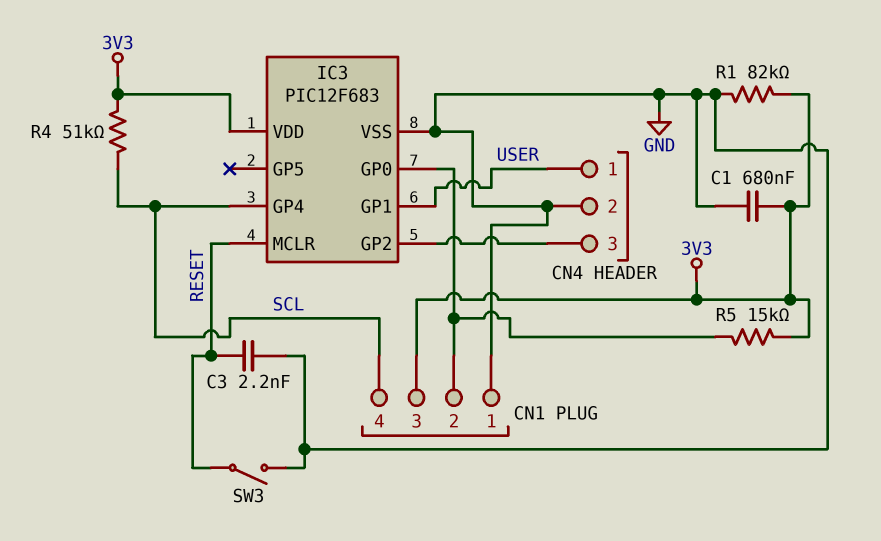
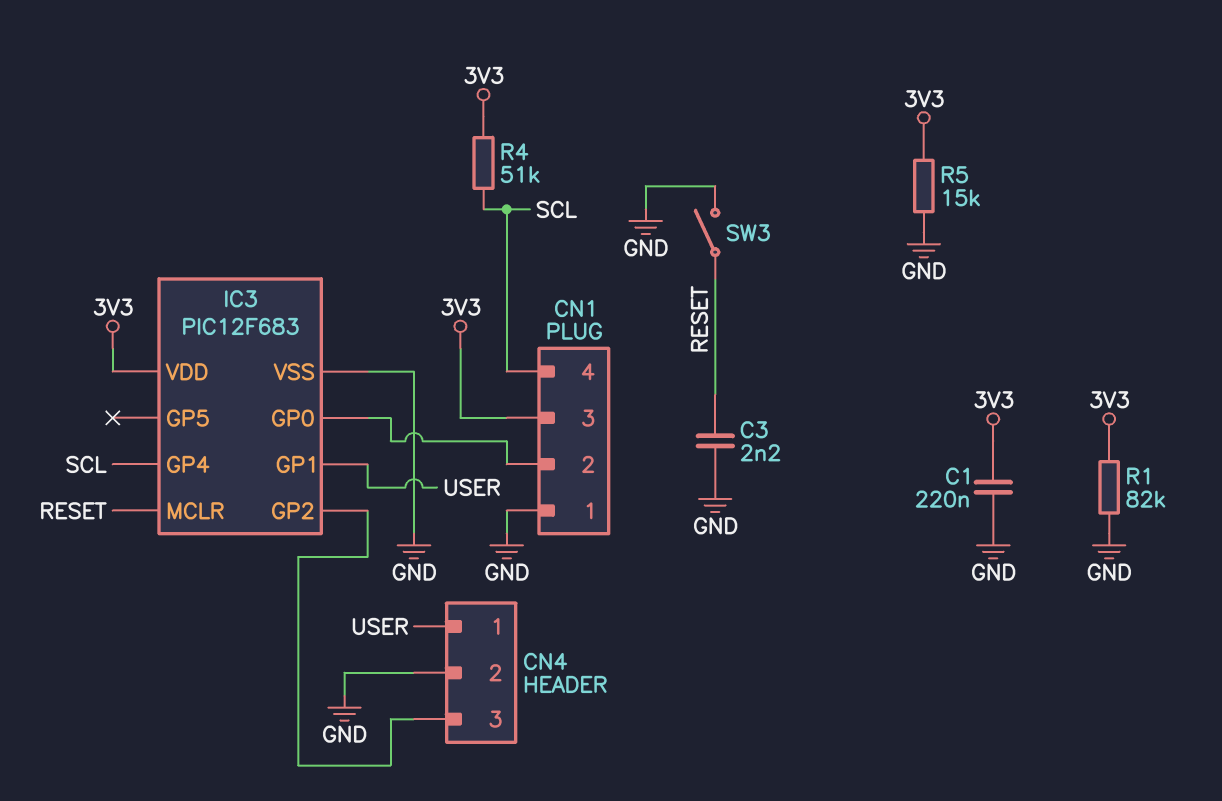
C1: 680nF (3V3, GND) -> 220nF (3V3, GND)
R5: 15k (3V3, CN1/2) -> 15k (3V3, GND)

